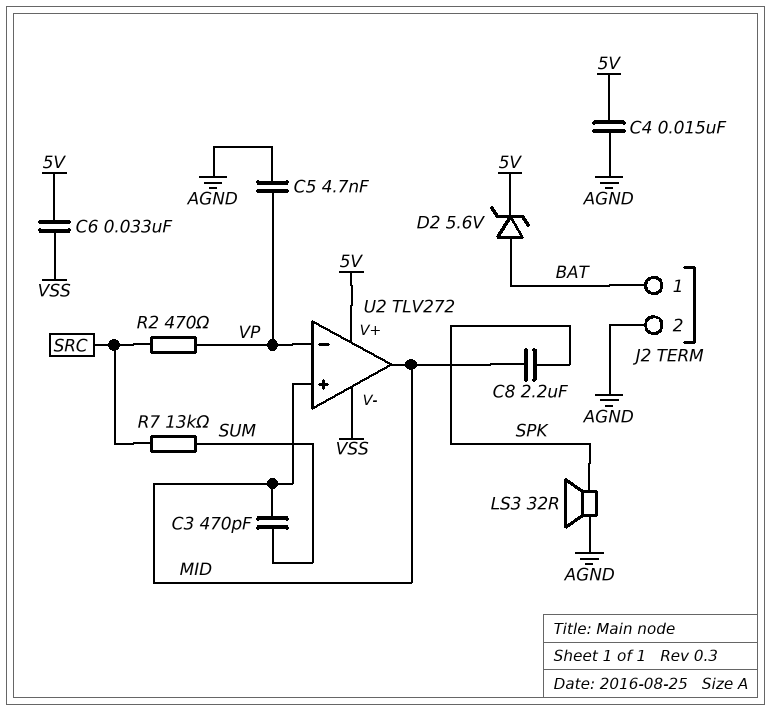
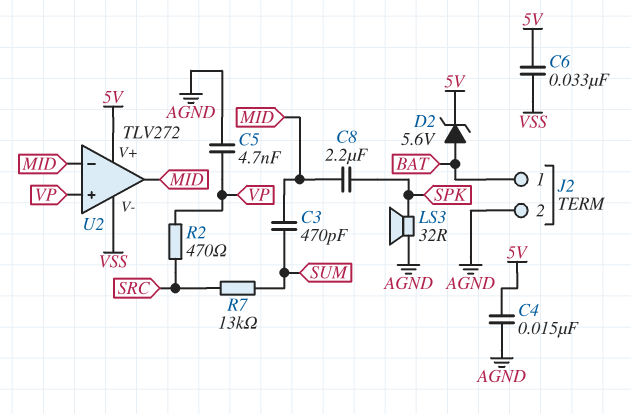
U2 pin in+: MID -> VP
U2 pin in-: VP -> MID

